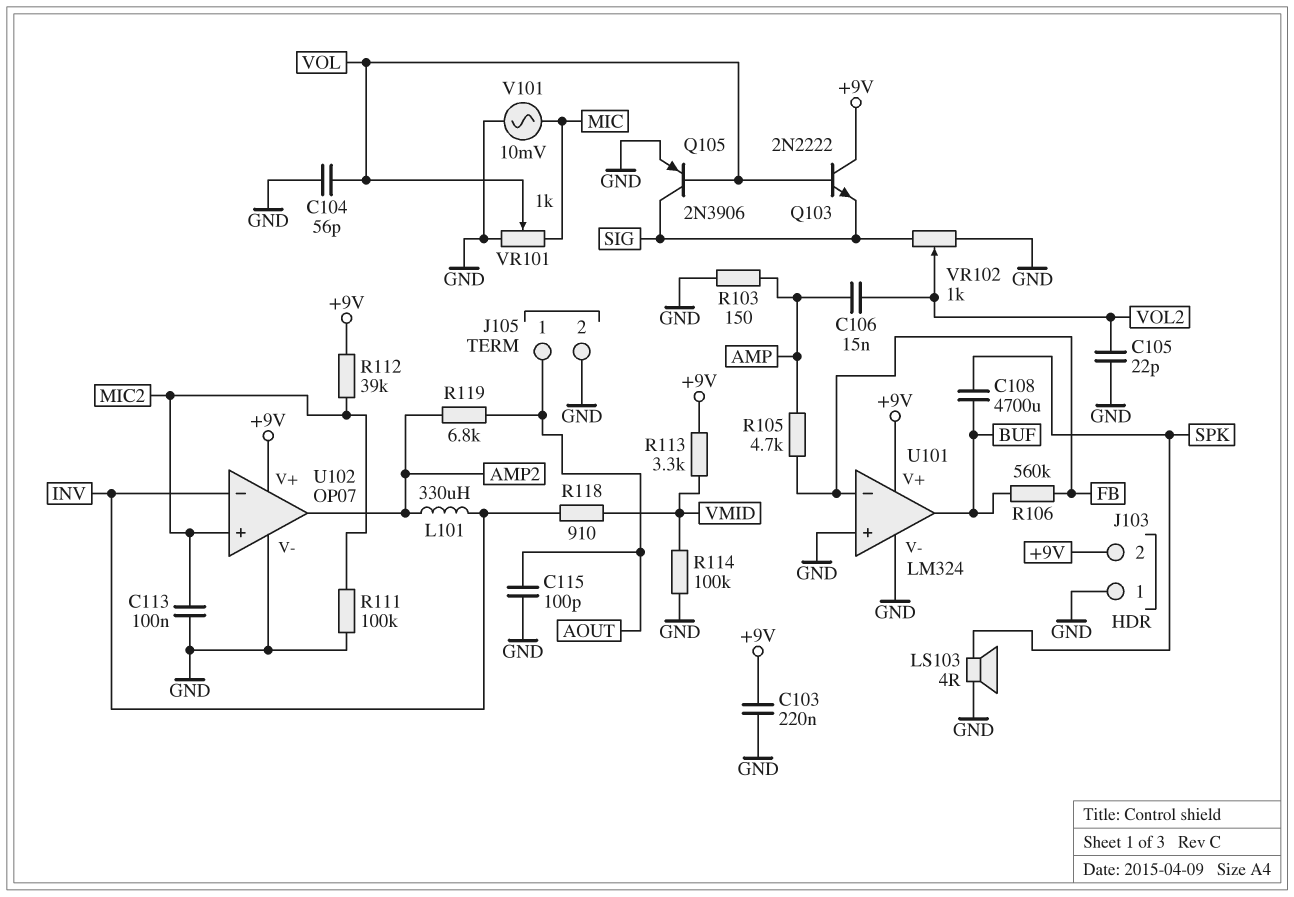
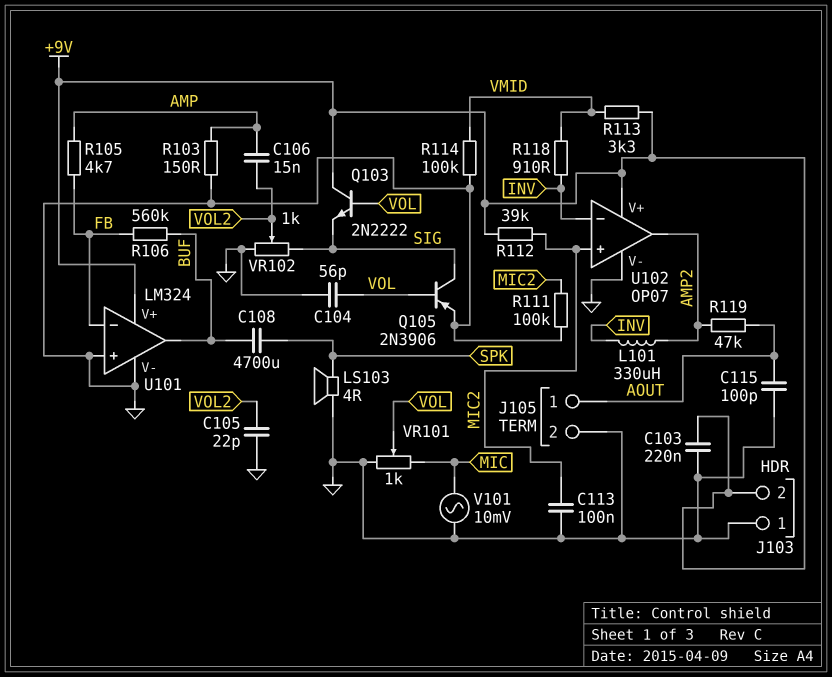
R119: 6.8k (AMP2, AOUT) -> 47k (AMP2, AOUT)

